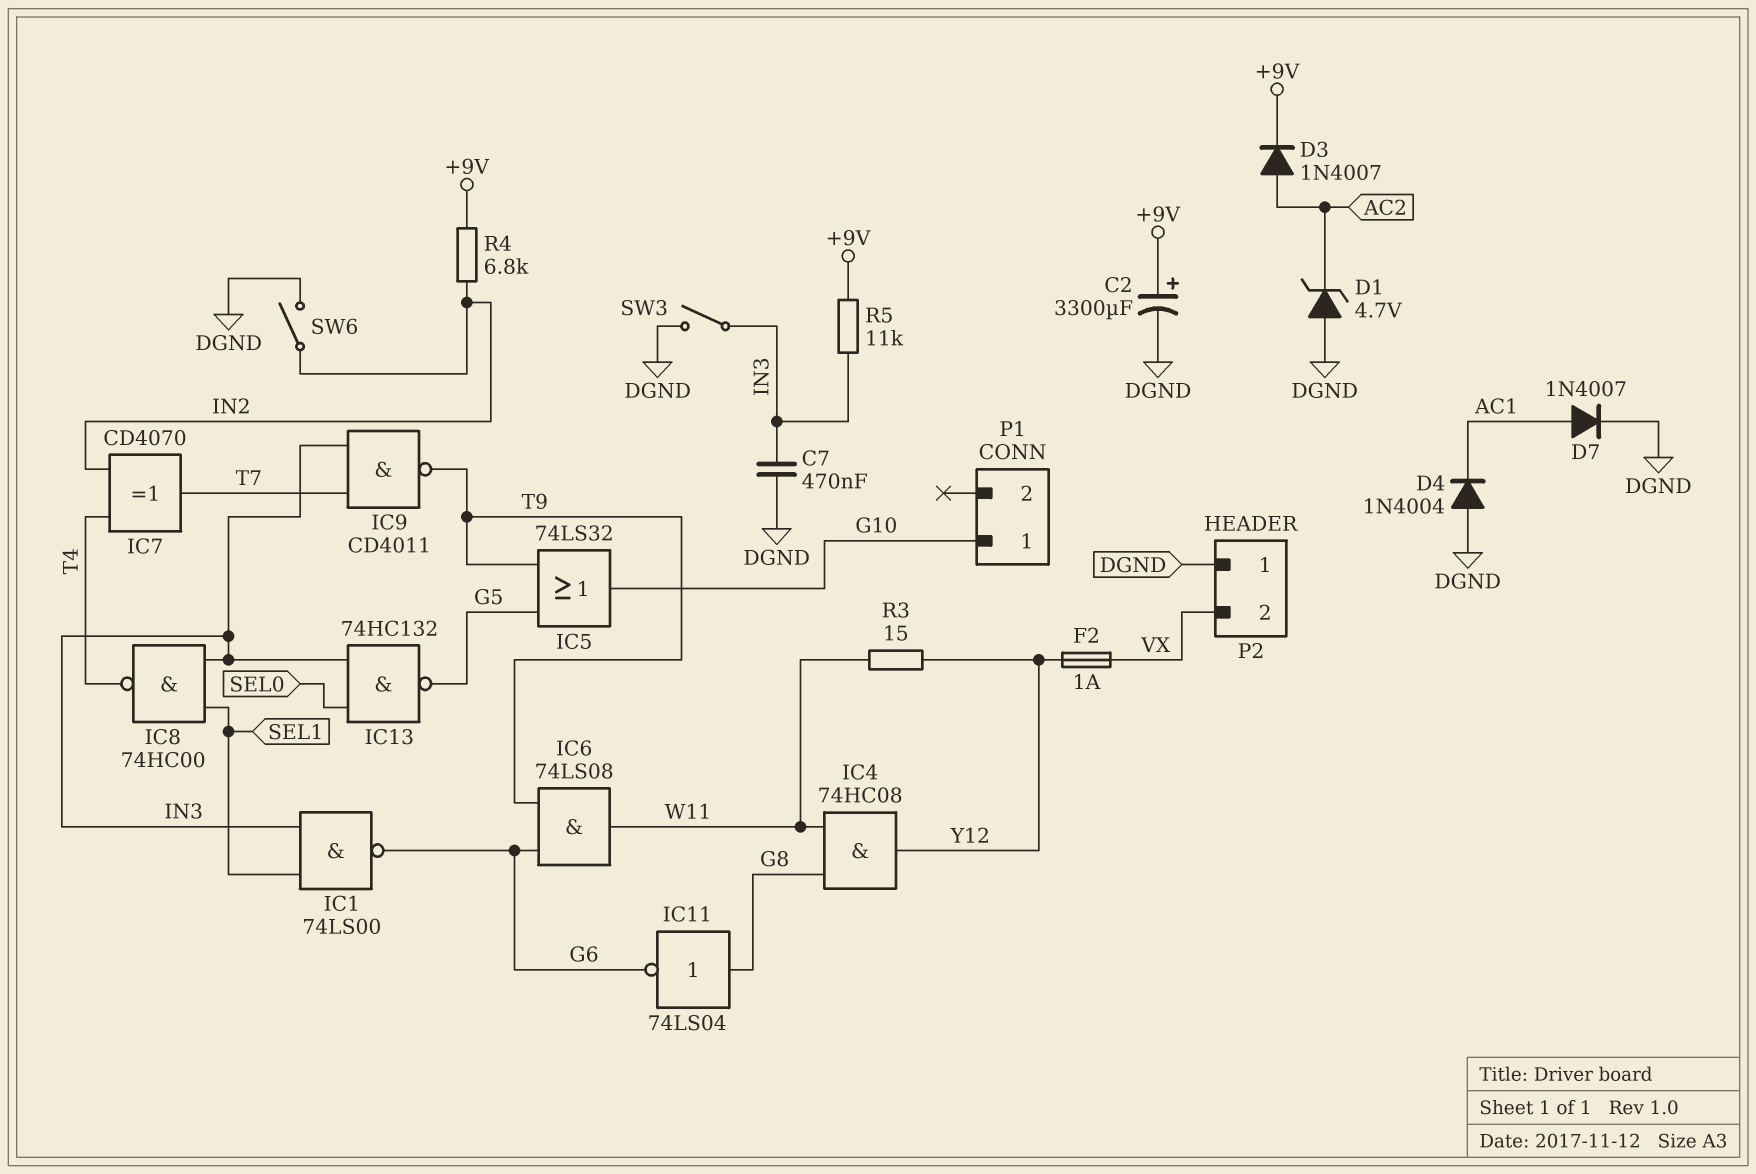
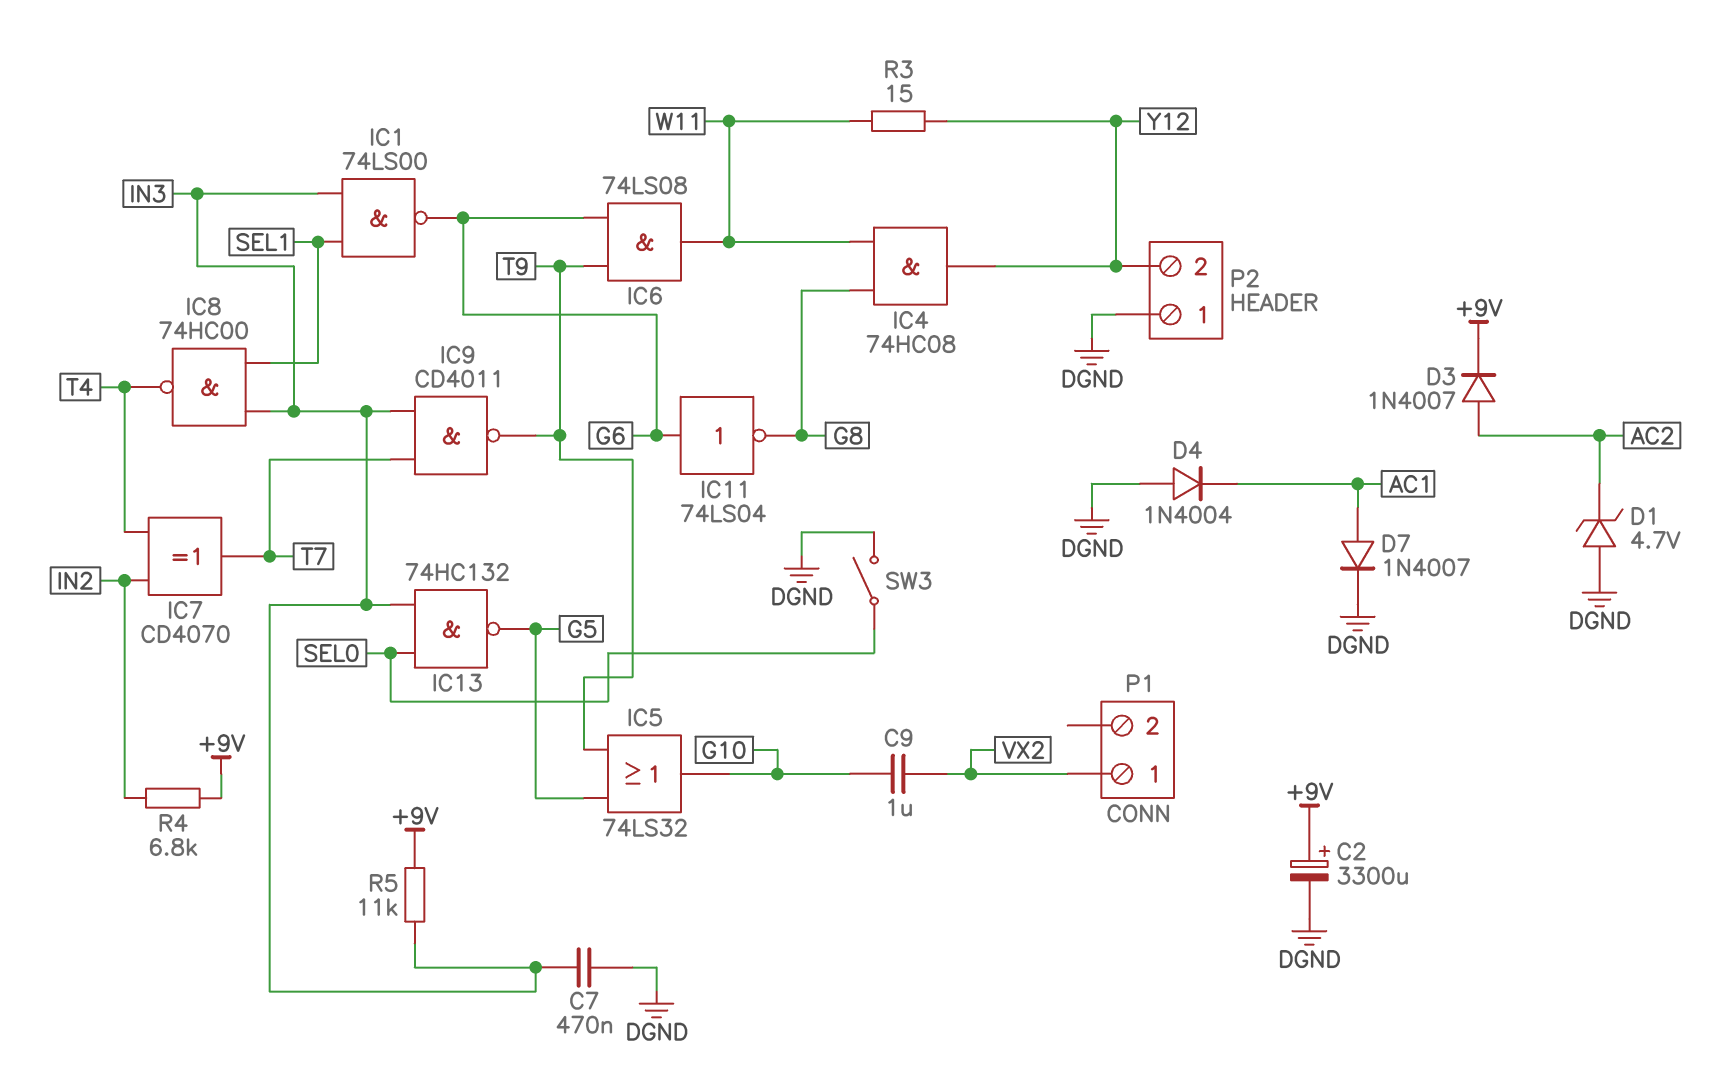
C9: none -> 1uF (G10, VX2)
F2: 1A (VX, Y12) -> none
IC11: NOT 74LS04 (in G8, out G6) -> NOT 74LS04 (in G6, out G8)
P1 pin 1: G10 -> VX2
P2 pin 2: VX -> Y12
SW3: switch (DGND, IN3) -> switch (DGND, SEL0)
SW6: switch (DGND, IN2) -> none

